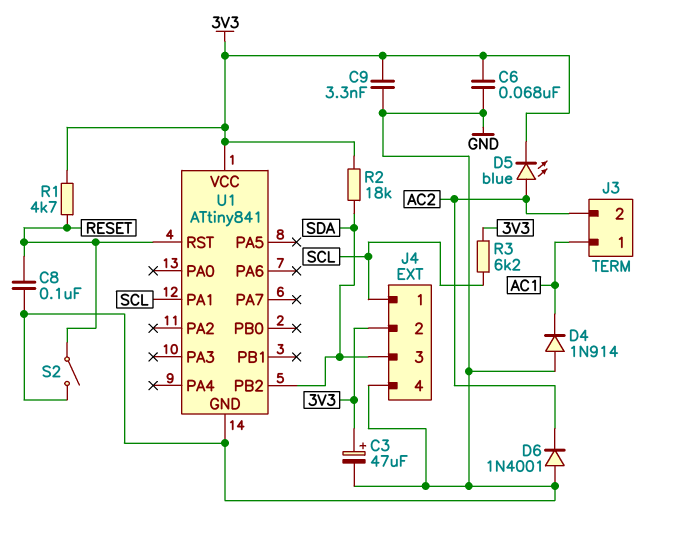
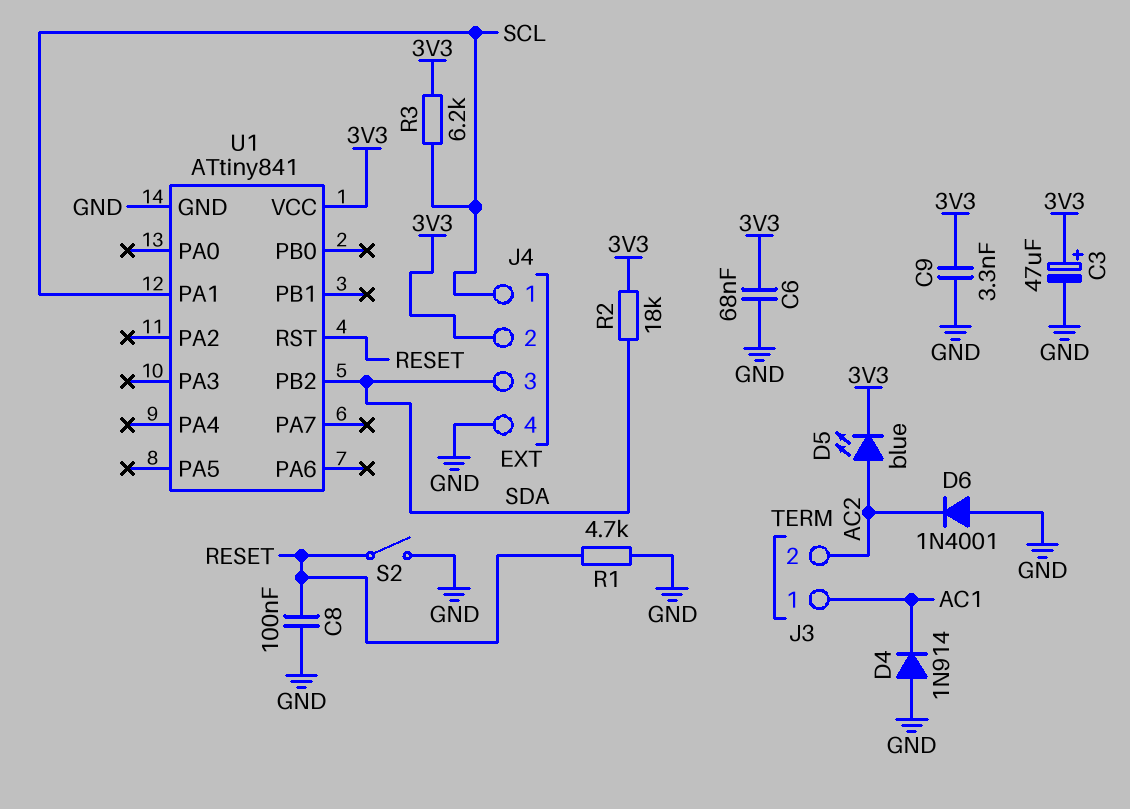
R1: 4.7k (3V3, RESET) -> 4.7k (GND, RESET)

